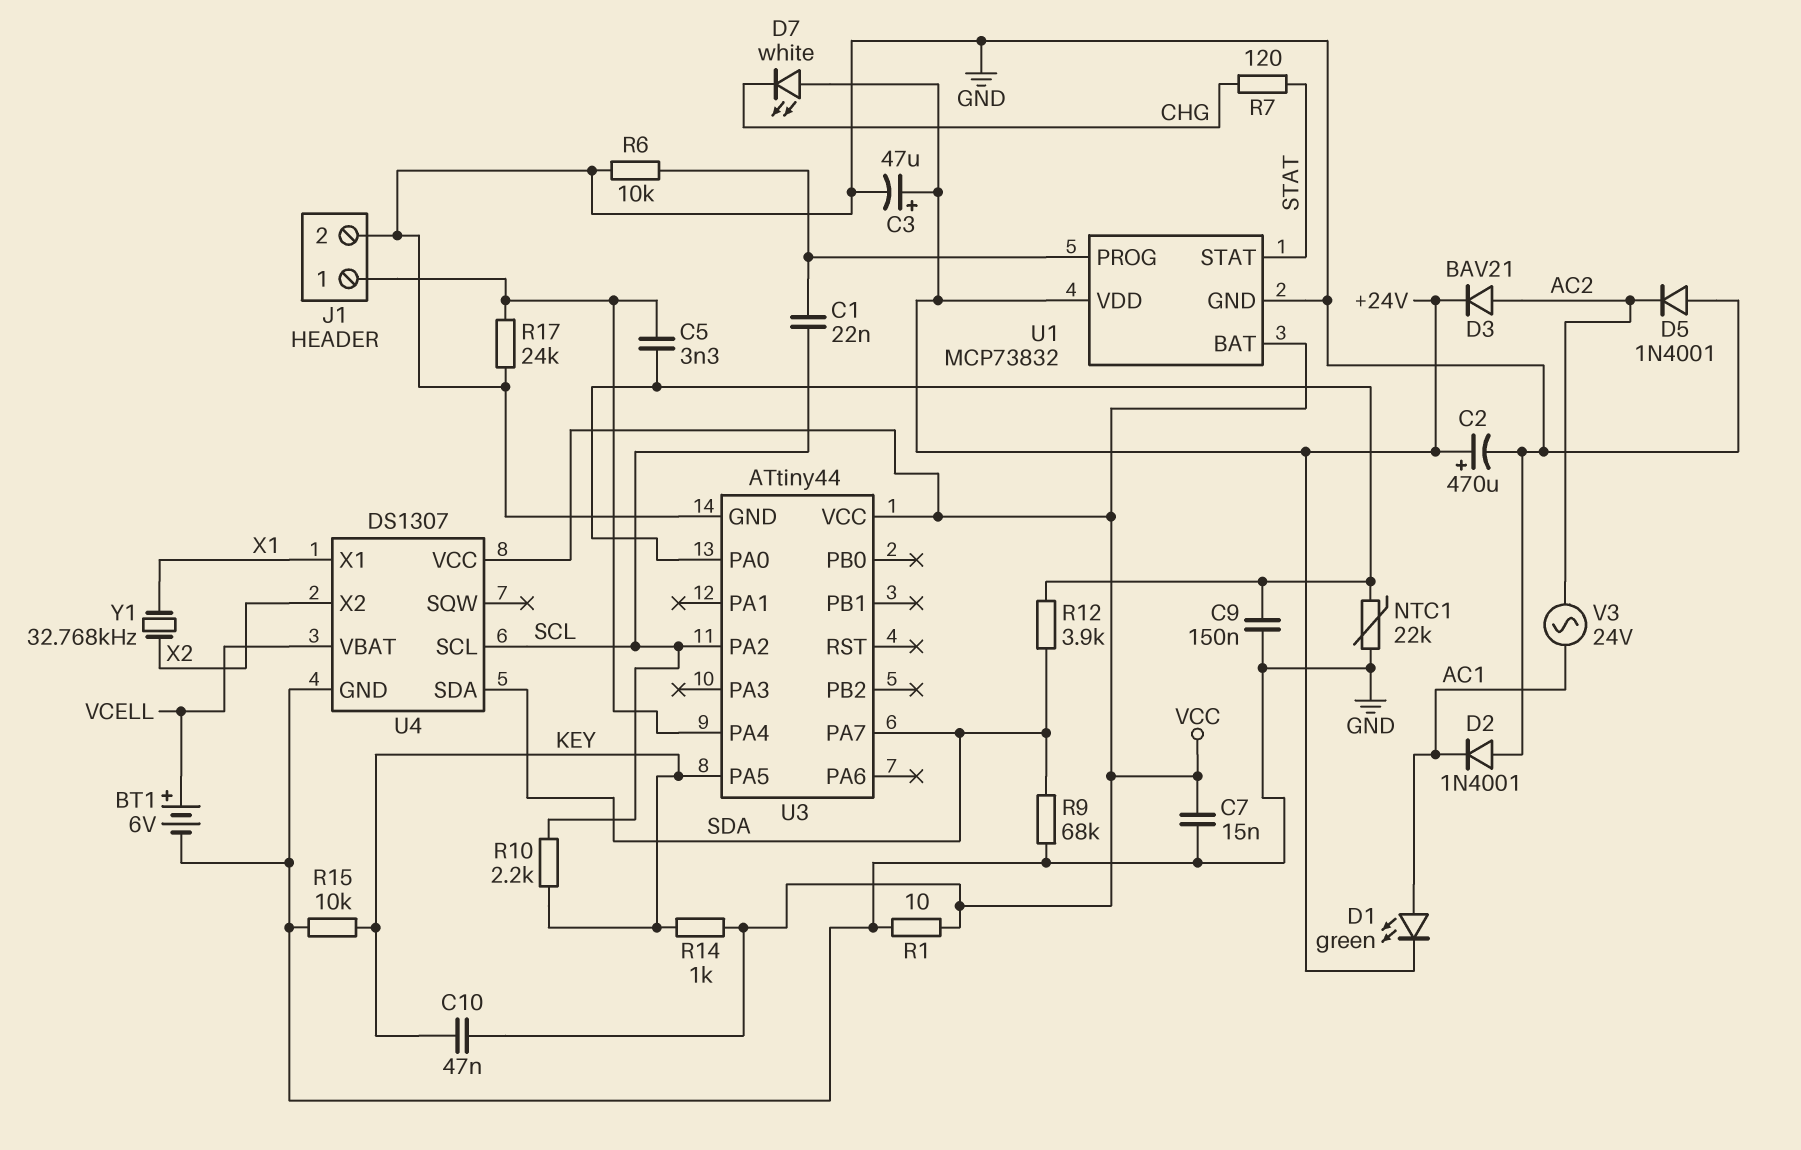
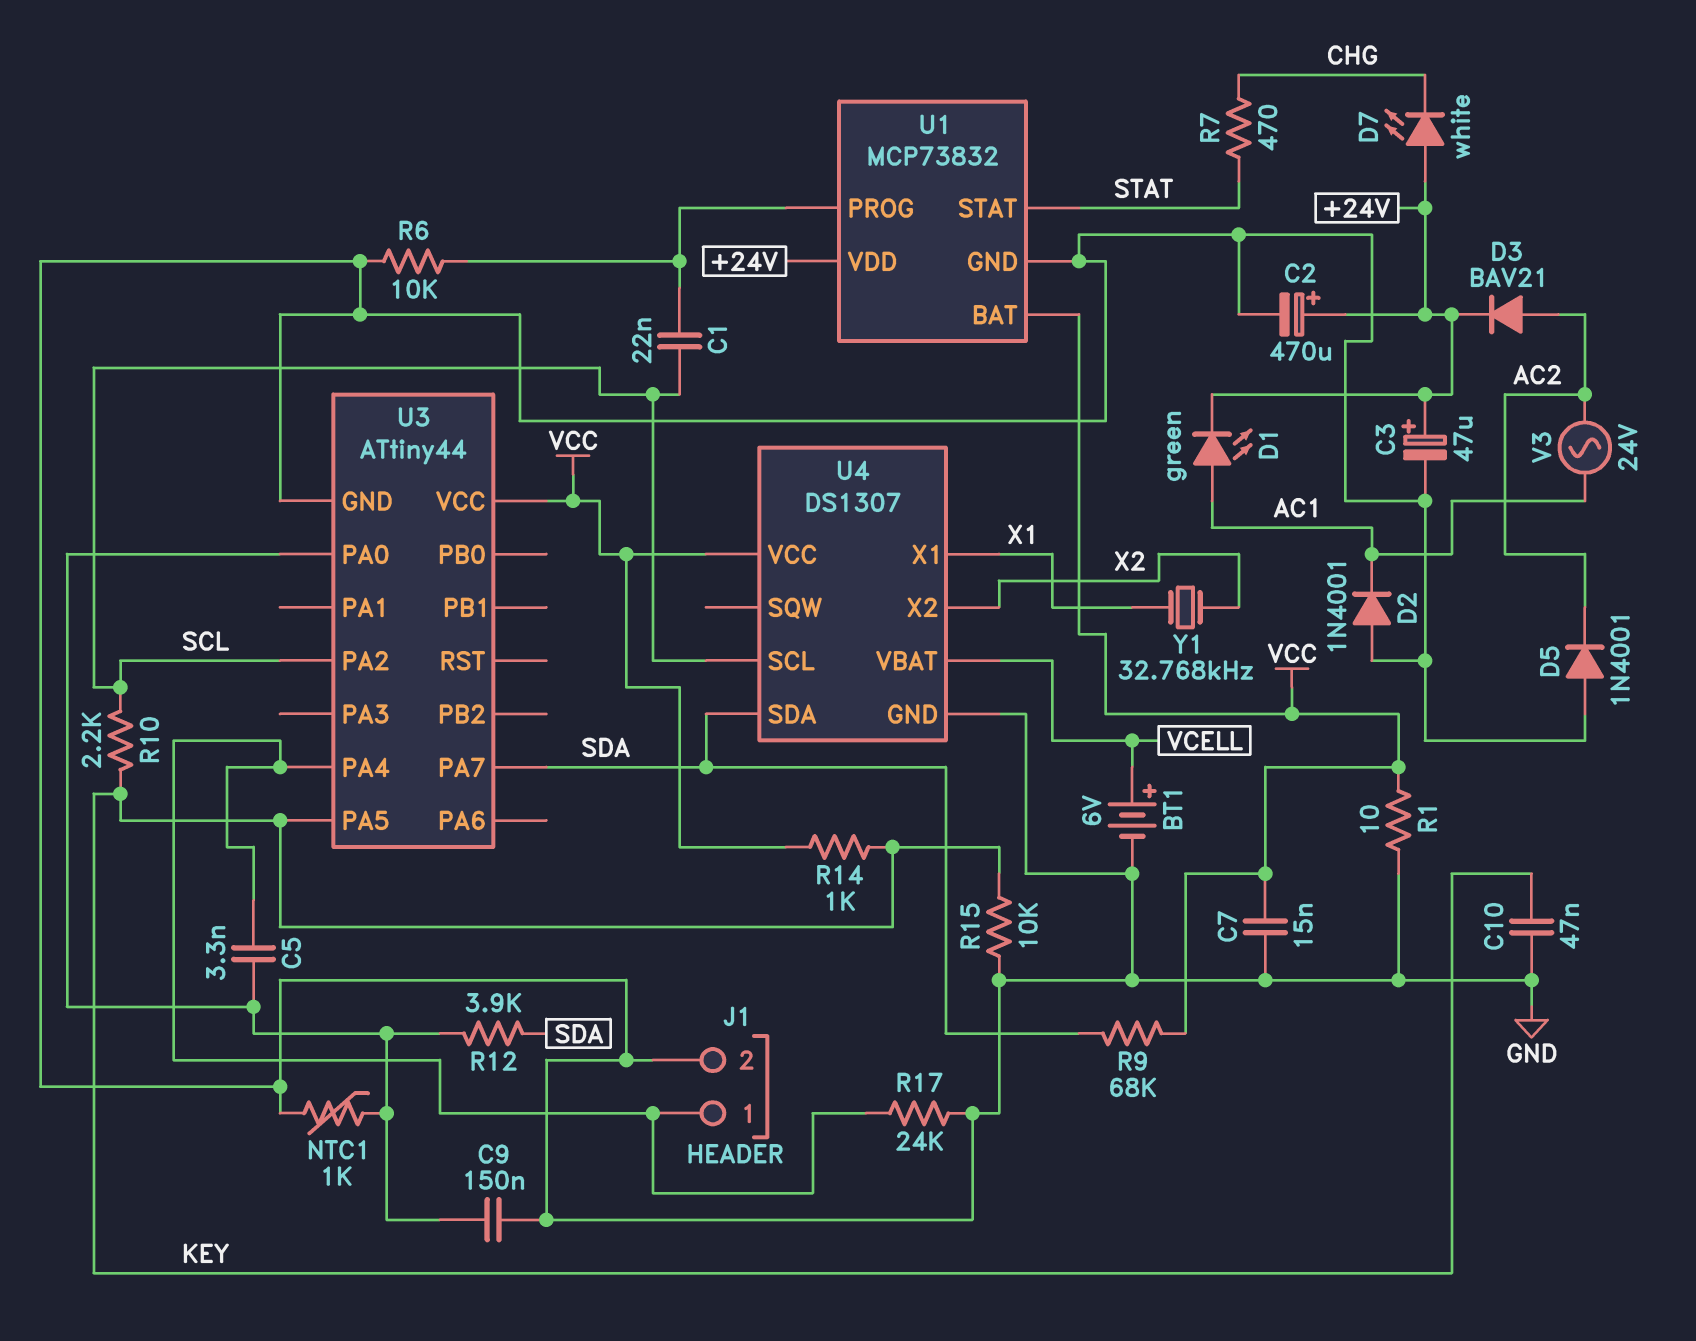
C10: 47nF (KEY, VCC) -> 47nF (GND, KEY)
NTC1: 22k (GND, U3/PA0) -> 1k (GND, U3/PA0)
R7: 120 (CHG, STAT) -> 470 (CHG, STAT)
R9: 68k (GND, SDA) -> 68k (SDA, VCC)

